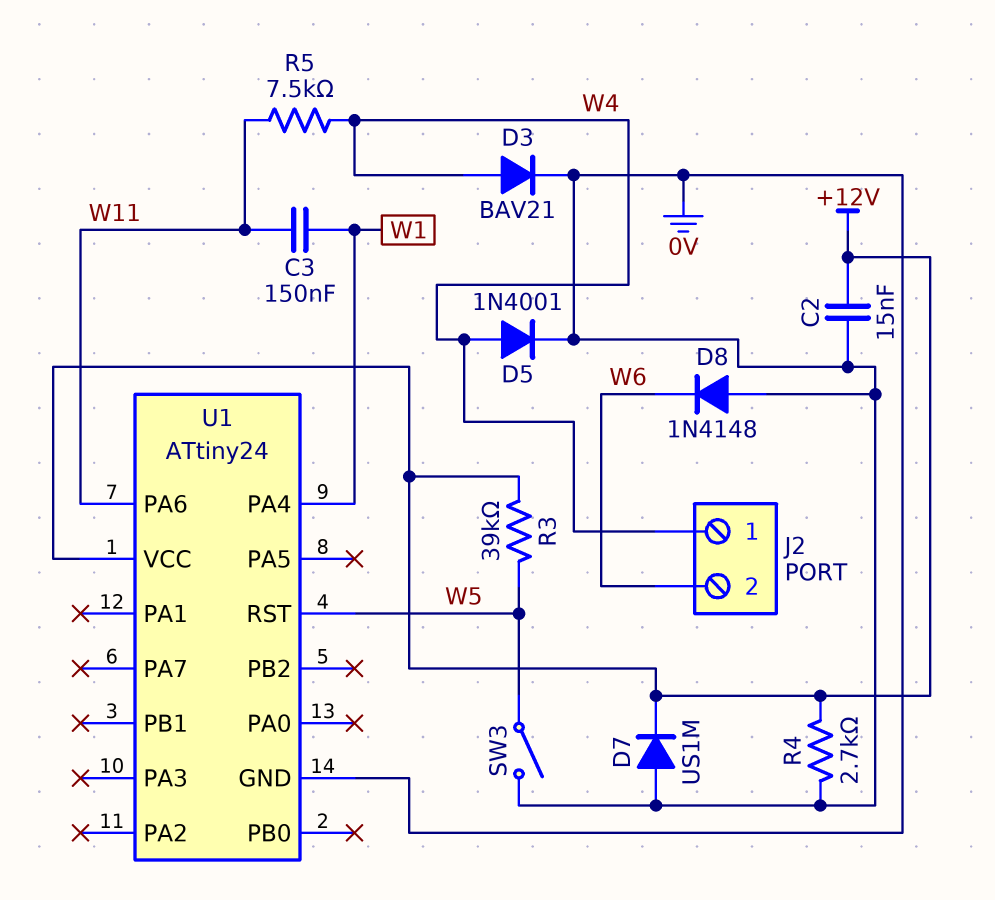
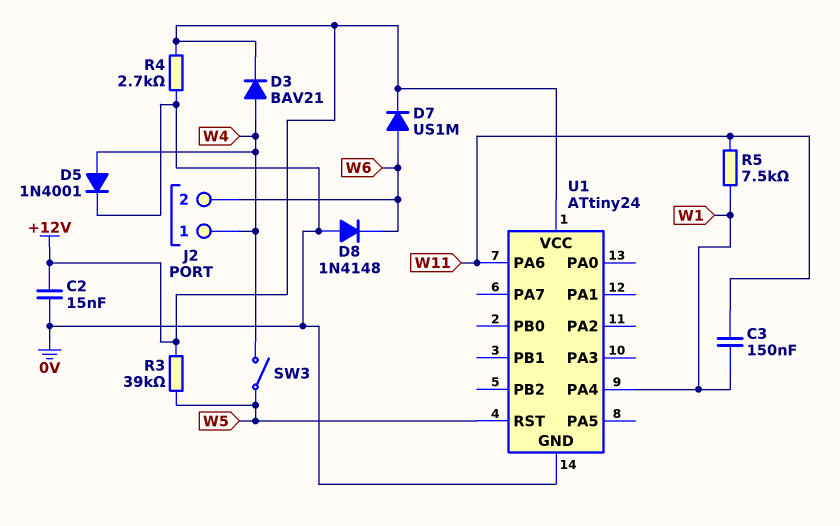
D3: diode BAV21 (A W4, K 0V) -> diode BAV21 (A W4, K +12V)
D7: diode US1M (A 0V, K +12V) -> diode US1M (A W6, K +12V)
R5: 7.5k (W4, W11) -> 7.5k (W1, W11)
SW3: switch (0V, W5) -> switch (W4, W5)

